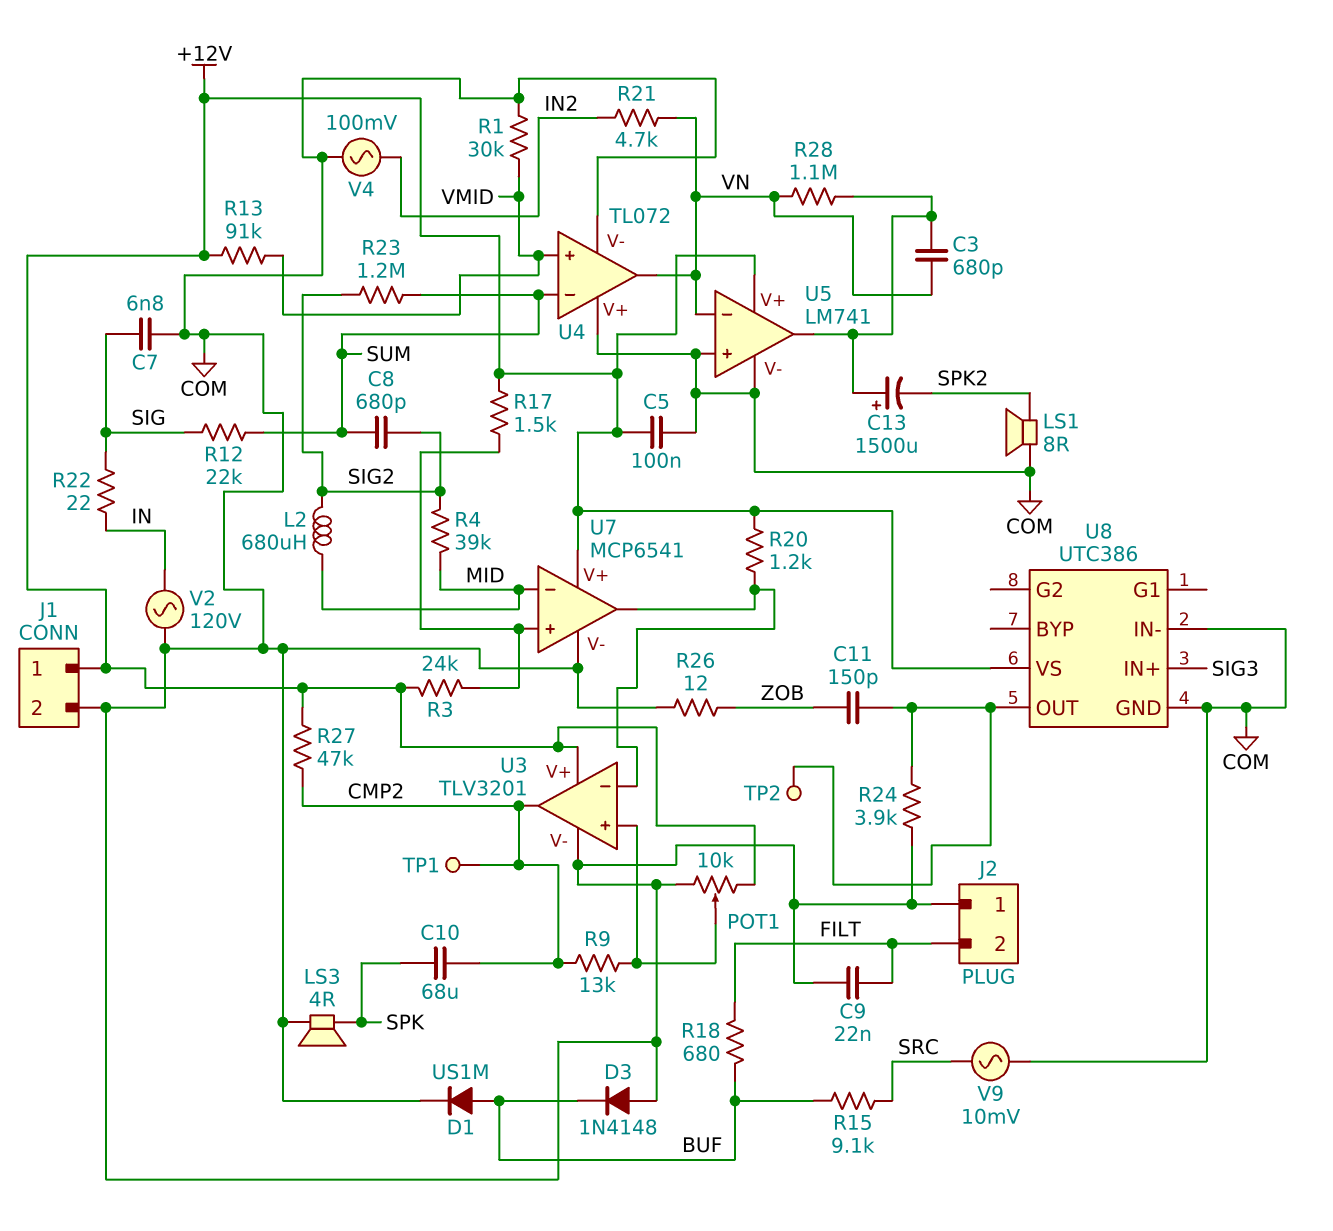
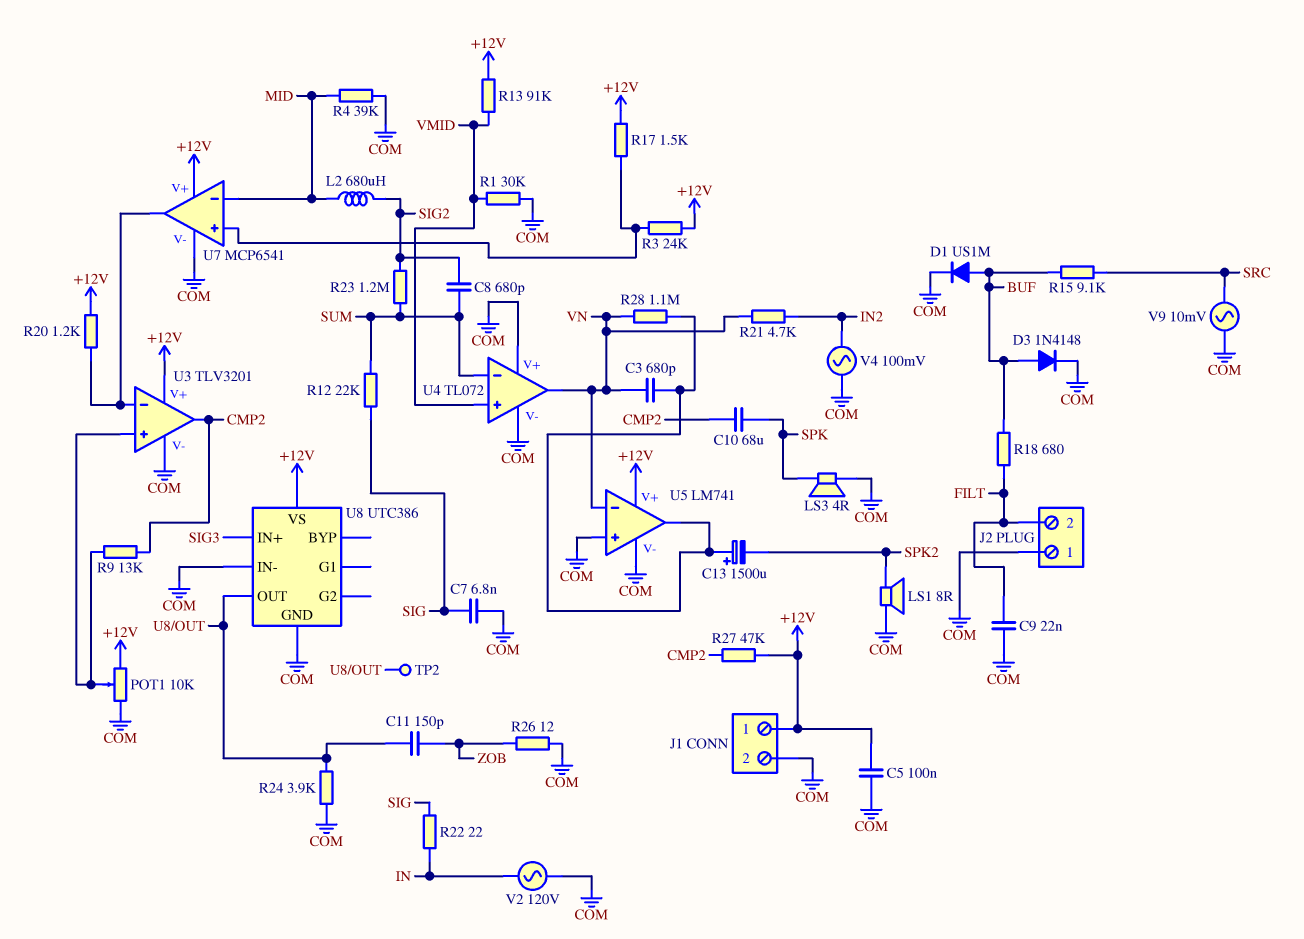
D3: diode 1N4148 (A COM, K BUF) -> diode 1N4148 (A BUF, K COM)
R4: 39k (MID, SIG2) -> 39k (COM, MID)
TP1: test point (CMP2) -> none

